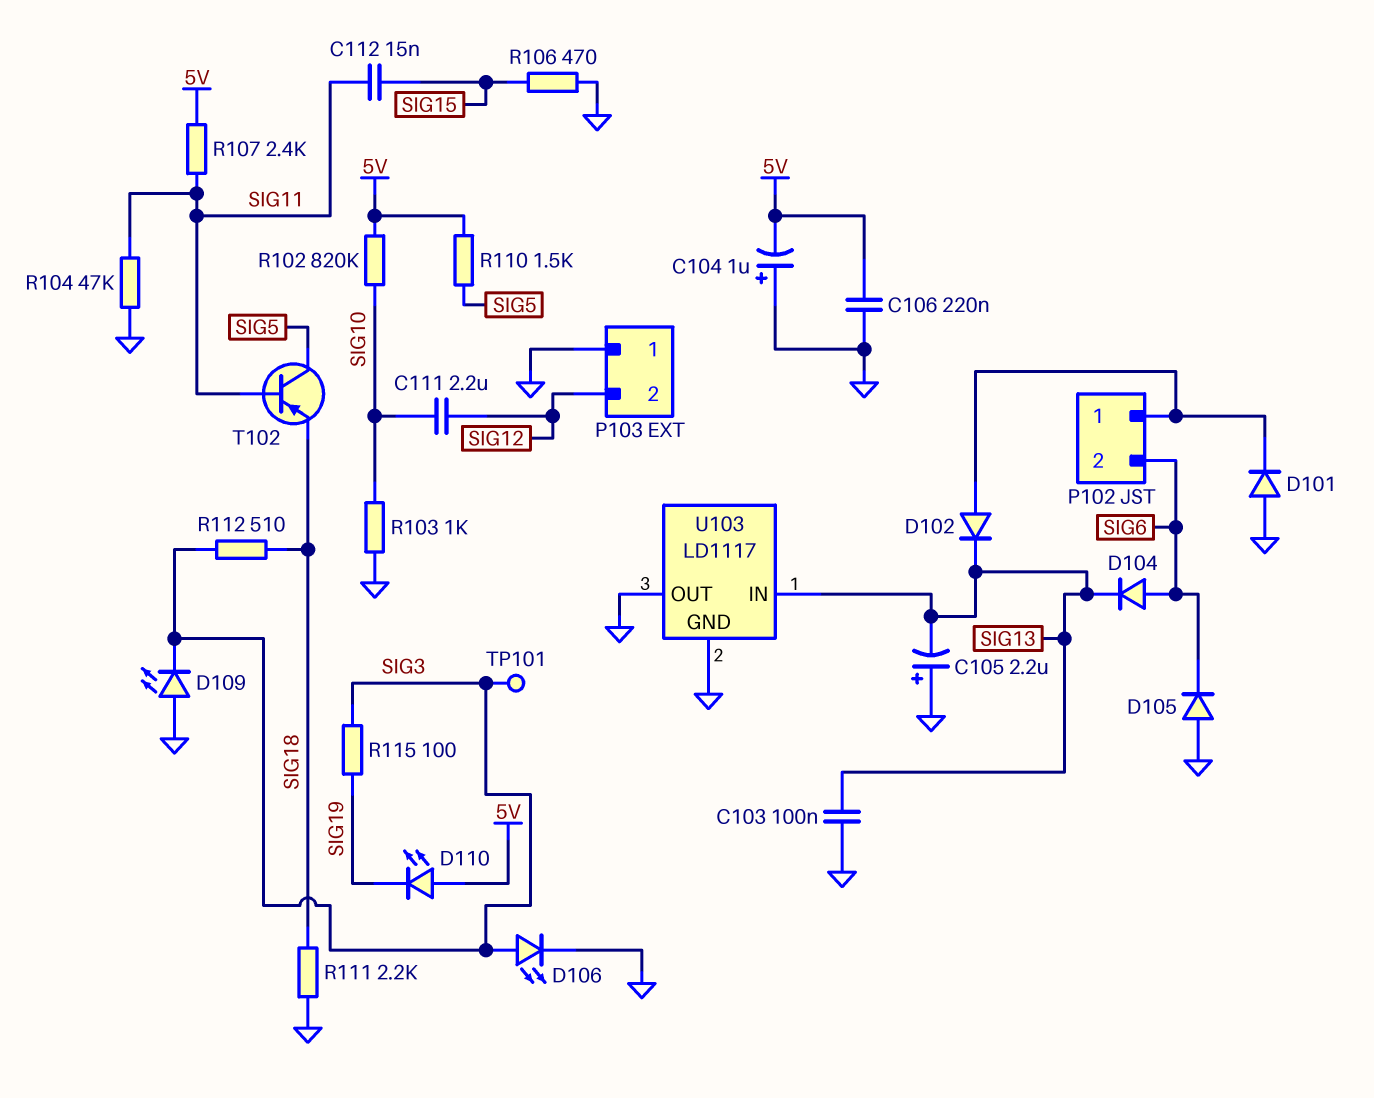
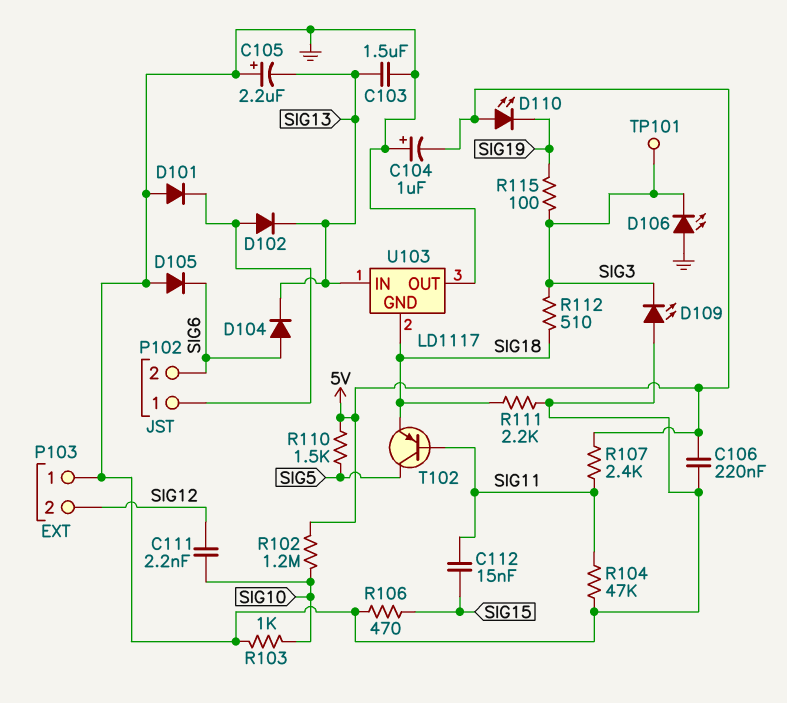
C103: 100nF (GND, SIG13) -> 1.5uF (GND, SIG13)
C111: 2.2uF (SIG10, SIG12) -> 2.2nF (SIG10, SIG12)
D106: LED (A SIG3, K GND) -> LED (A GND, K SIG3)
R102: 820k (5V, SIG10) -> 1.2M (5V, SIG10)
U103 pin GND: GND -> SIG18

